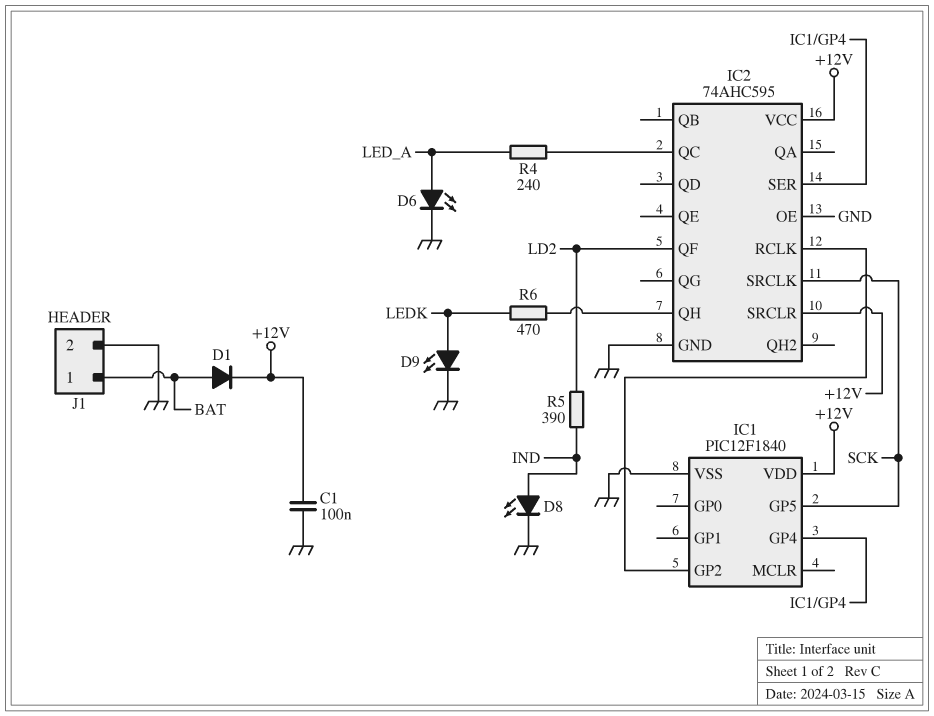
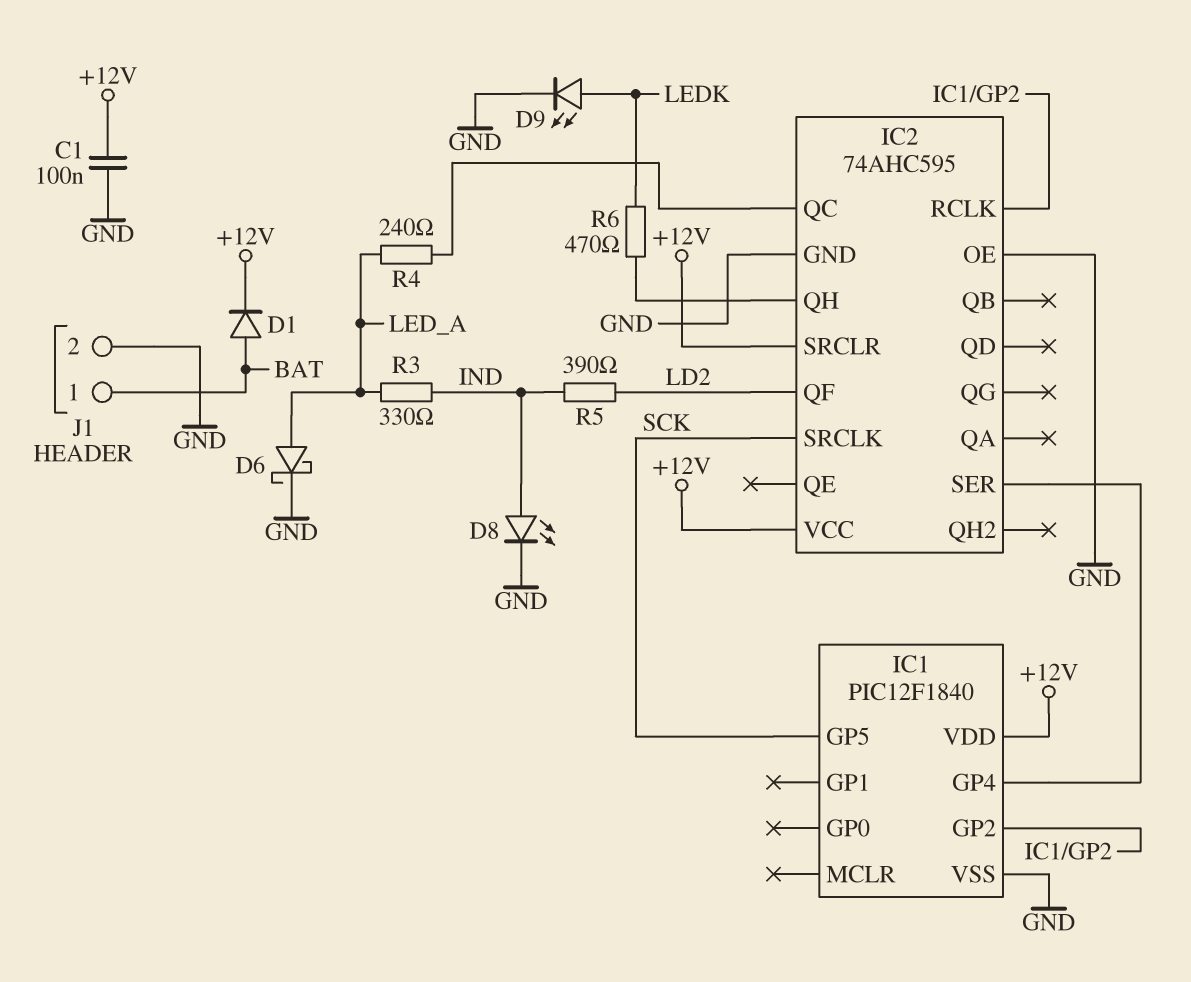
D6: LED (A LED_A, K GND) -> schottky (A LED_A, K GND)
R3: none -> 330 (IND, LED_A)

